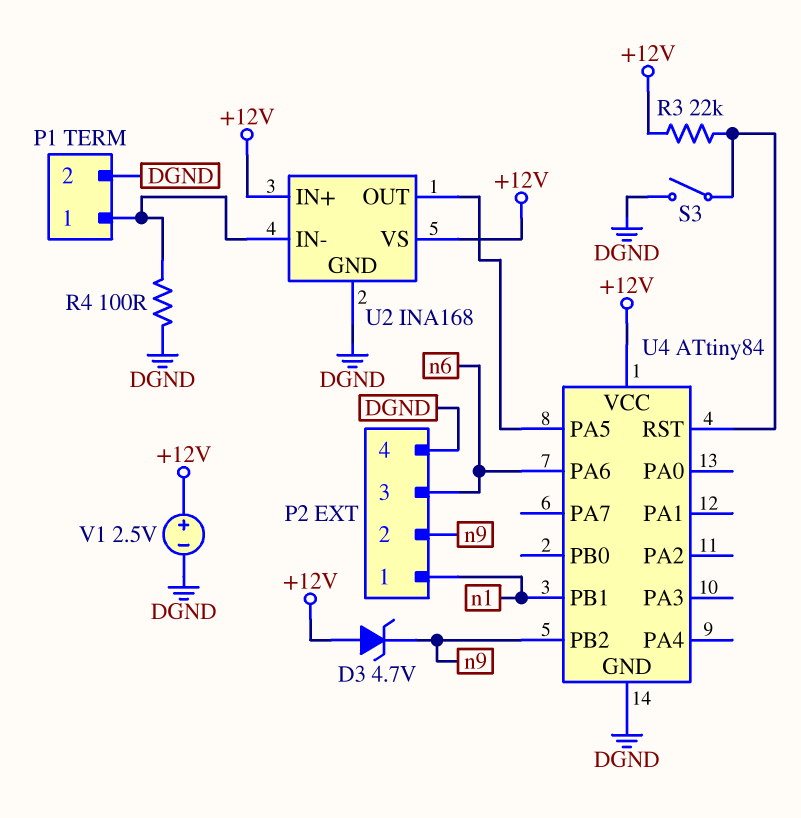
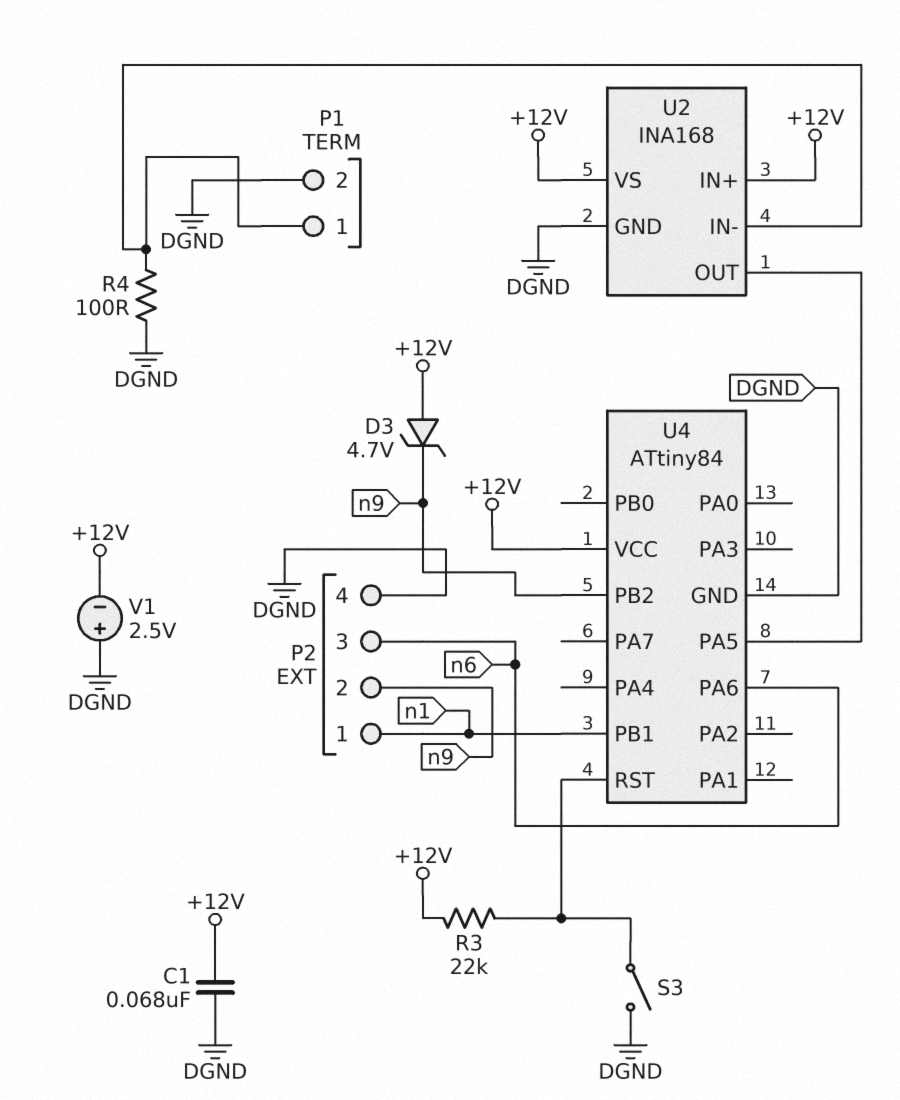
C1: none -> 68nF (+12V, DGND)
V1: 2.5V (plus +12V, minus DGND) -> 2.5V (plus DGND, minus +12V)

